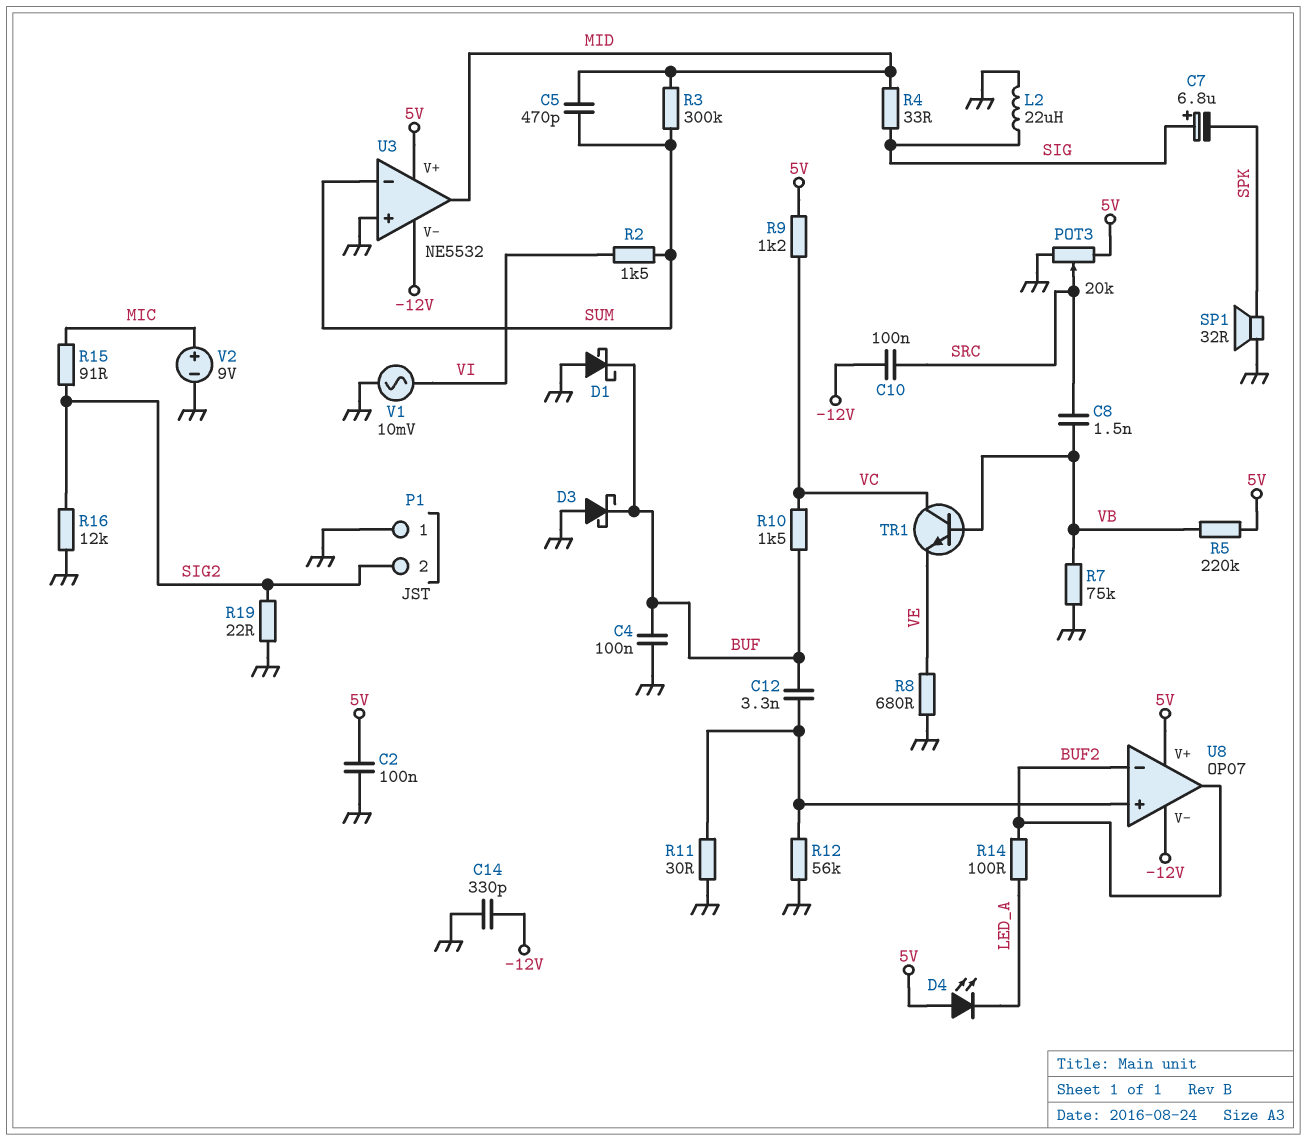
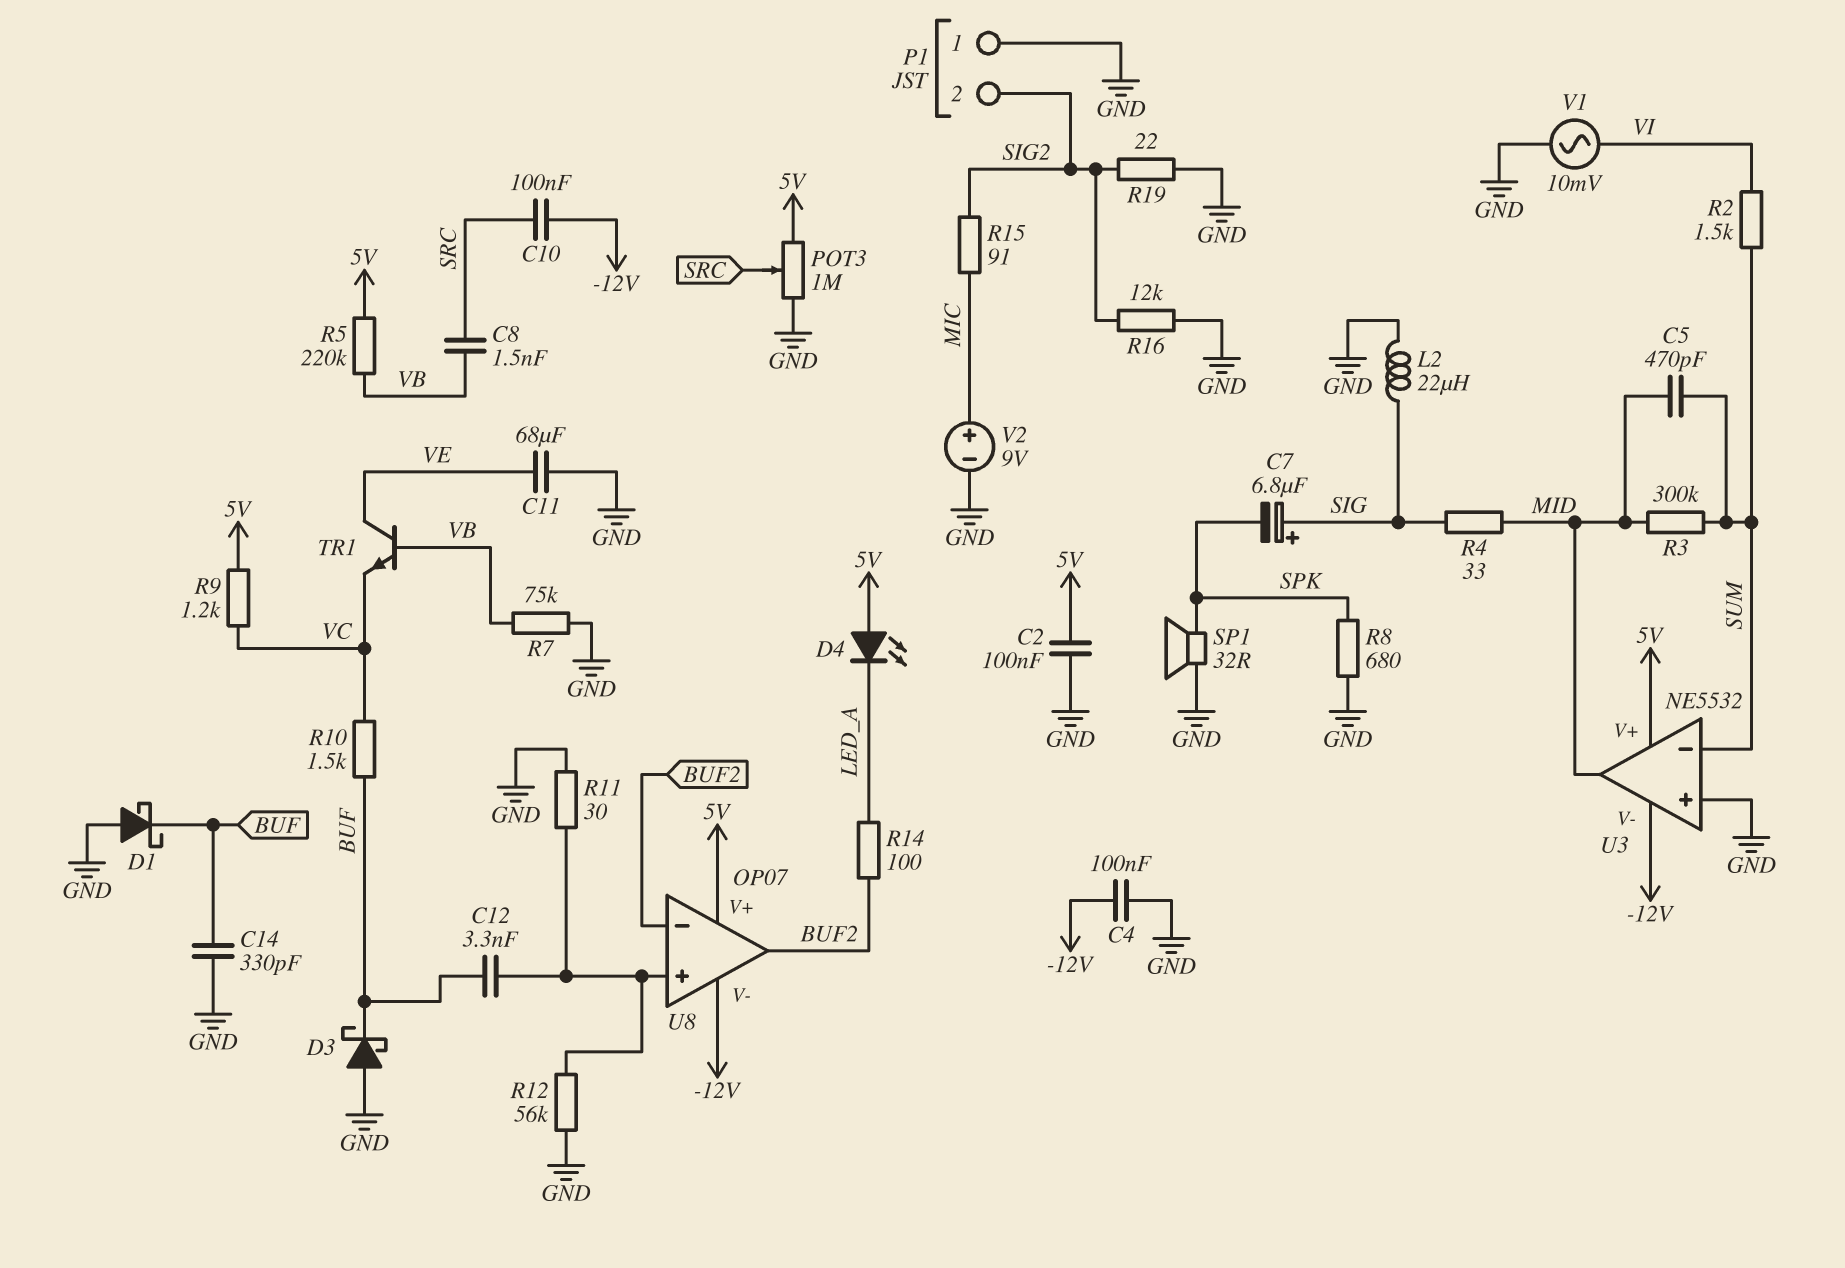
C4: 100nF (BUF, GND) -> 100nF (-12V, GND)
C11: none -> 68uF (GND, VE)
C14: 330pF (-12V, GND) -> 330pF (BUF, GND)
POT3: 20k (5V, GND, wiper SRC) -> 1M (5V, GND, wiper SRC)
R8: 680 (GND, VE) -> 680 (GND, SPK)
TR1: NPN (B VB, C VC, E VE) -> NPN (B VB, C VE, E VC)

